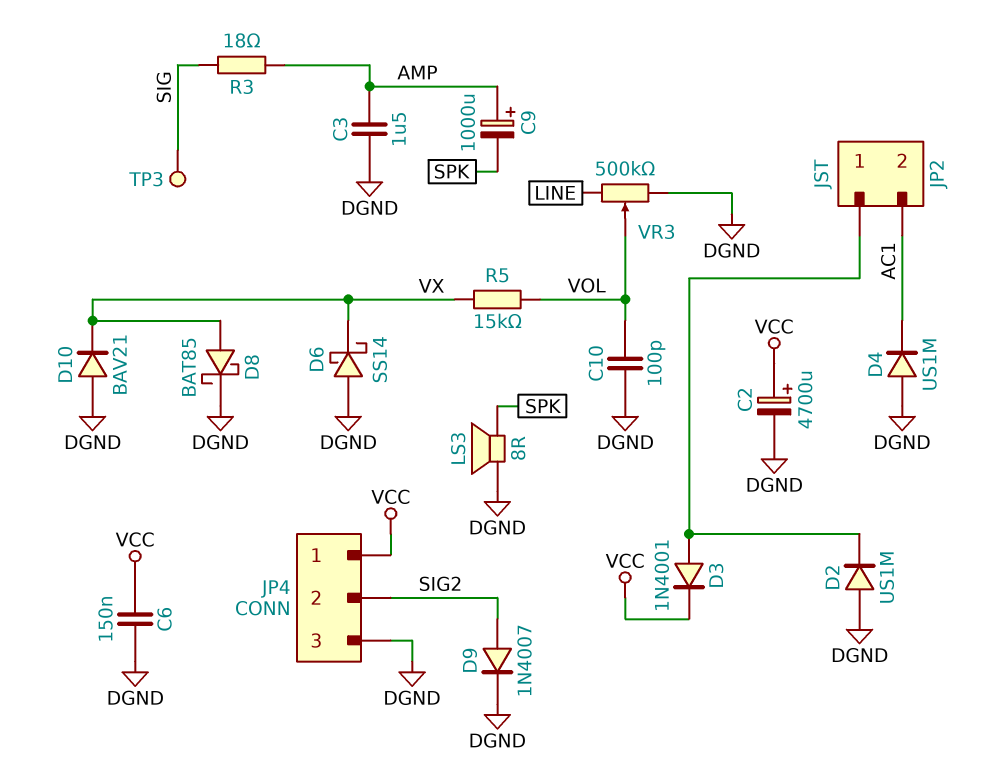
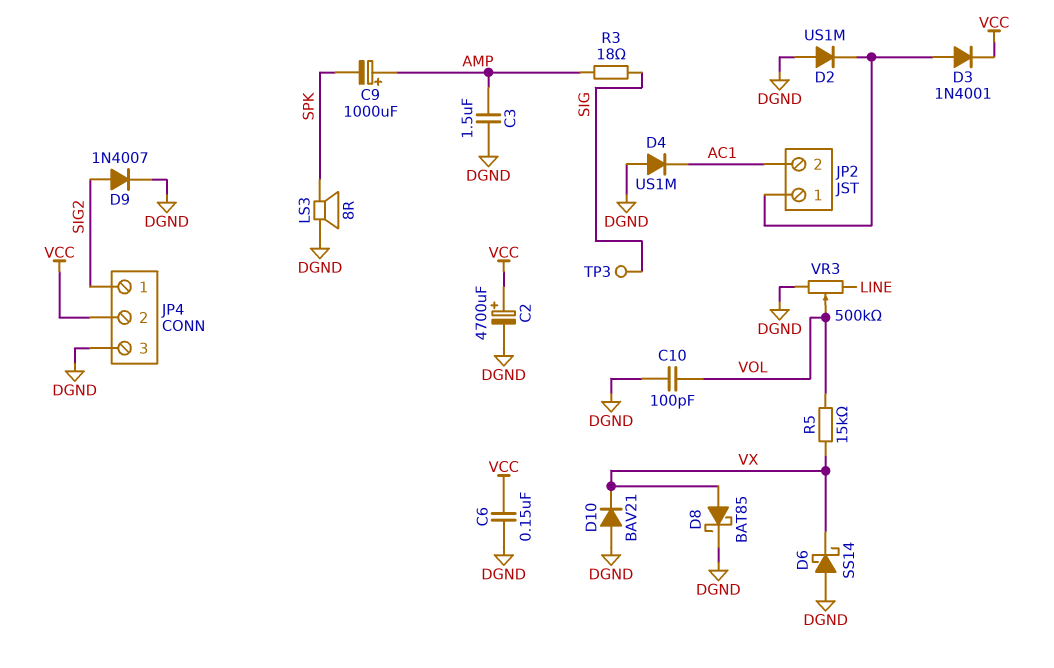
JP4 pin 1: VCC -> SIG2
JP4 pin 2: SIG2 -> VCC

